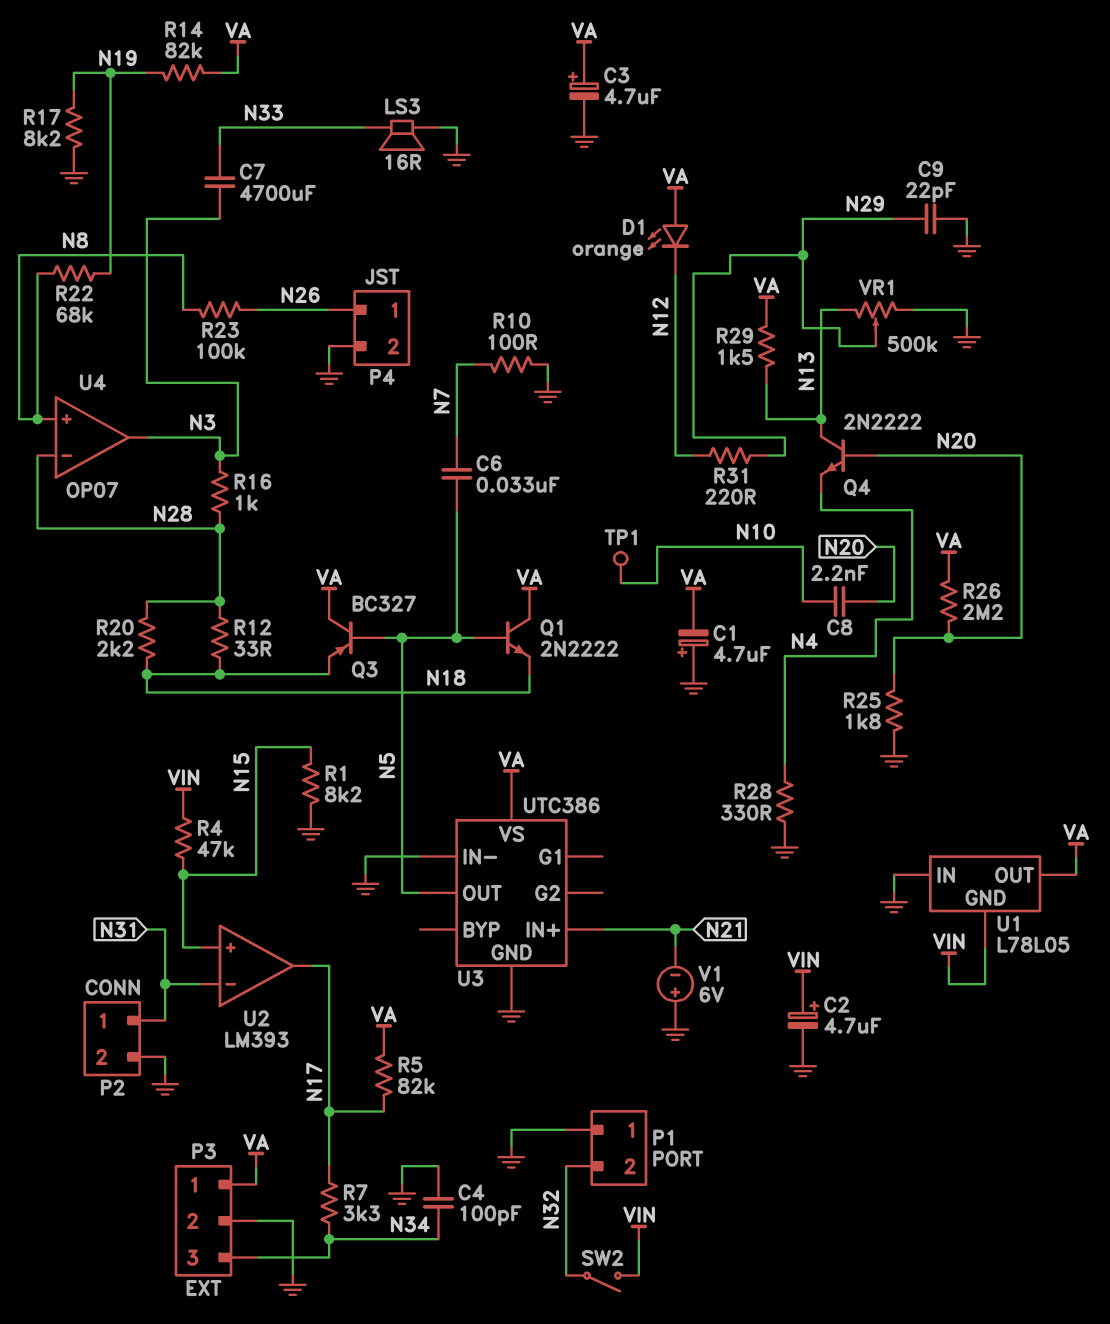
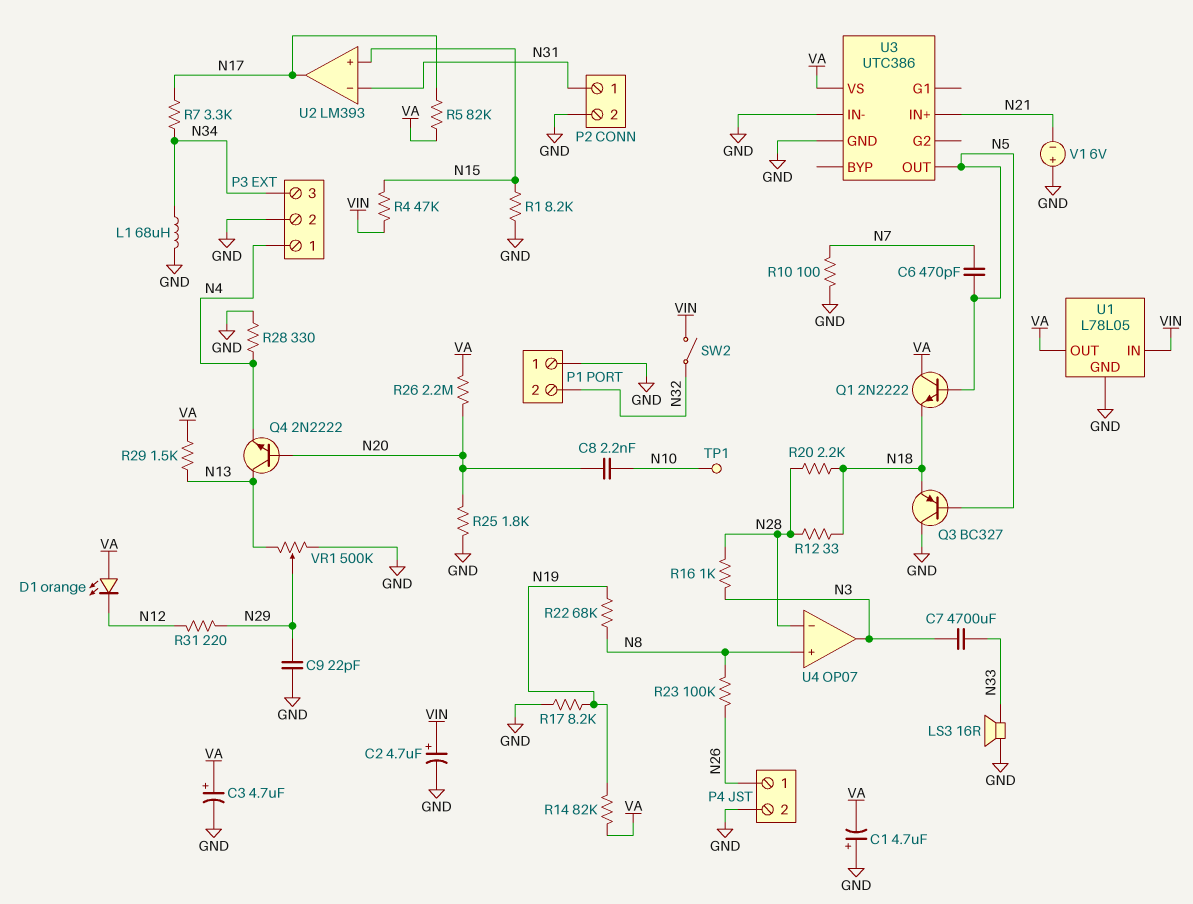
C4: 100pF (GND, N34) -> none
C6: 33nF (N5, N7) -> 470pF (N5, N7)
L1: none -> 68uH (GND, N34)
P3 pin 1: VA -> N4
Q3: PNP BC327 (B N5, C VA, E N18) -> PNP BC327 (B N5, C GND, E N18)
U1 pin GND: VIN -> GND
U1 pin IN: GND -> VIN

